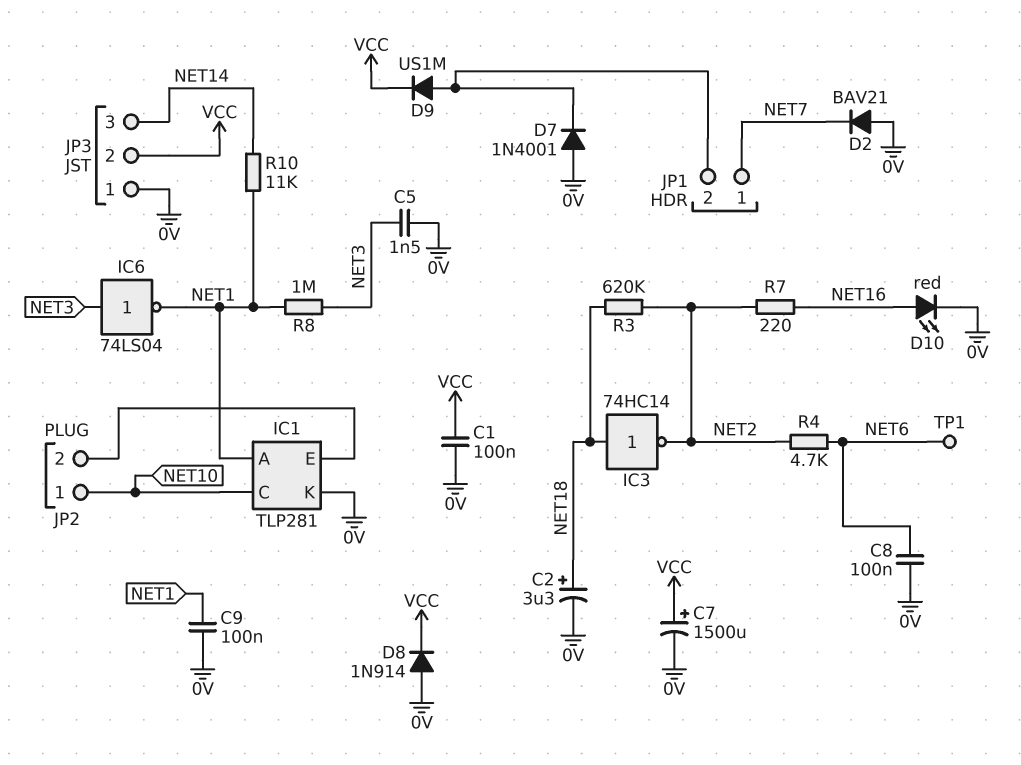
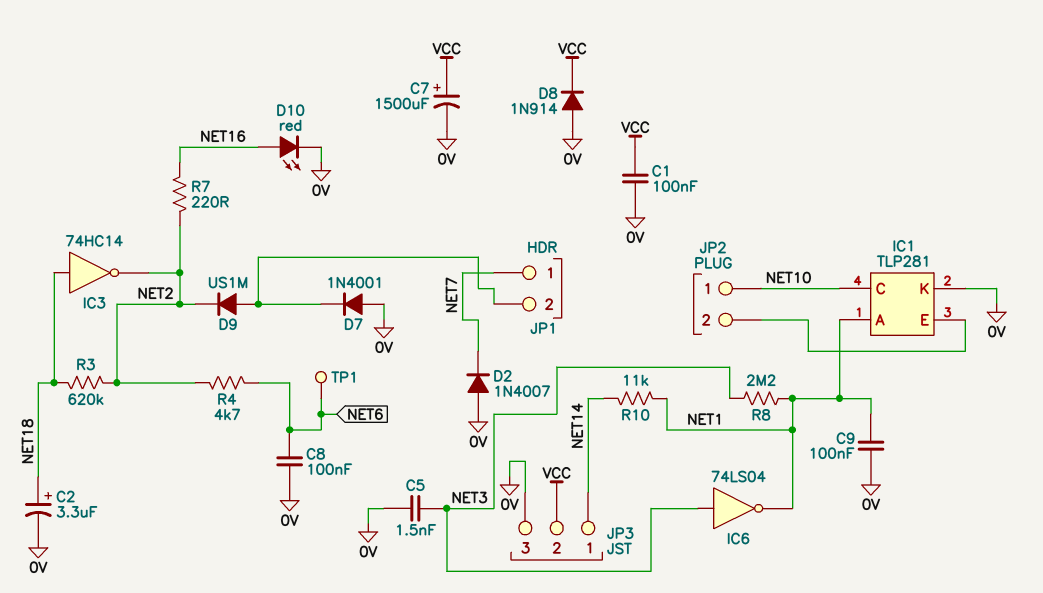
D2: diode BAV21 (A 0V, K NET7) -> diode 1N4007 (A 0V, K NET7)
D9: diode US1M (A JP1/2, K VCC) -> diode US1M (A JP1/2, K NET2)
JP3 pin 1: 0V -> NET14
JP3 pin 3: NET14 -> 0V
R8: 1M (NET1, NET3) -> 2.2M (NET1, NET3)

